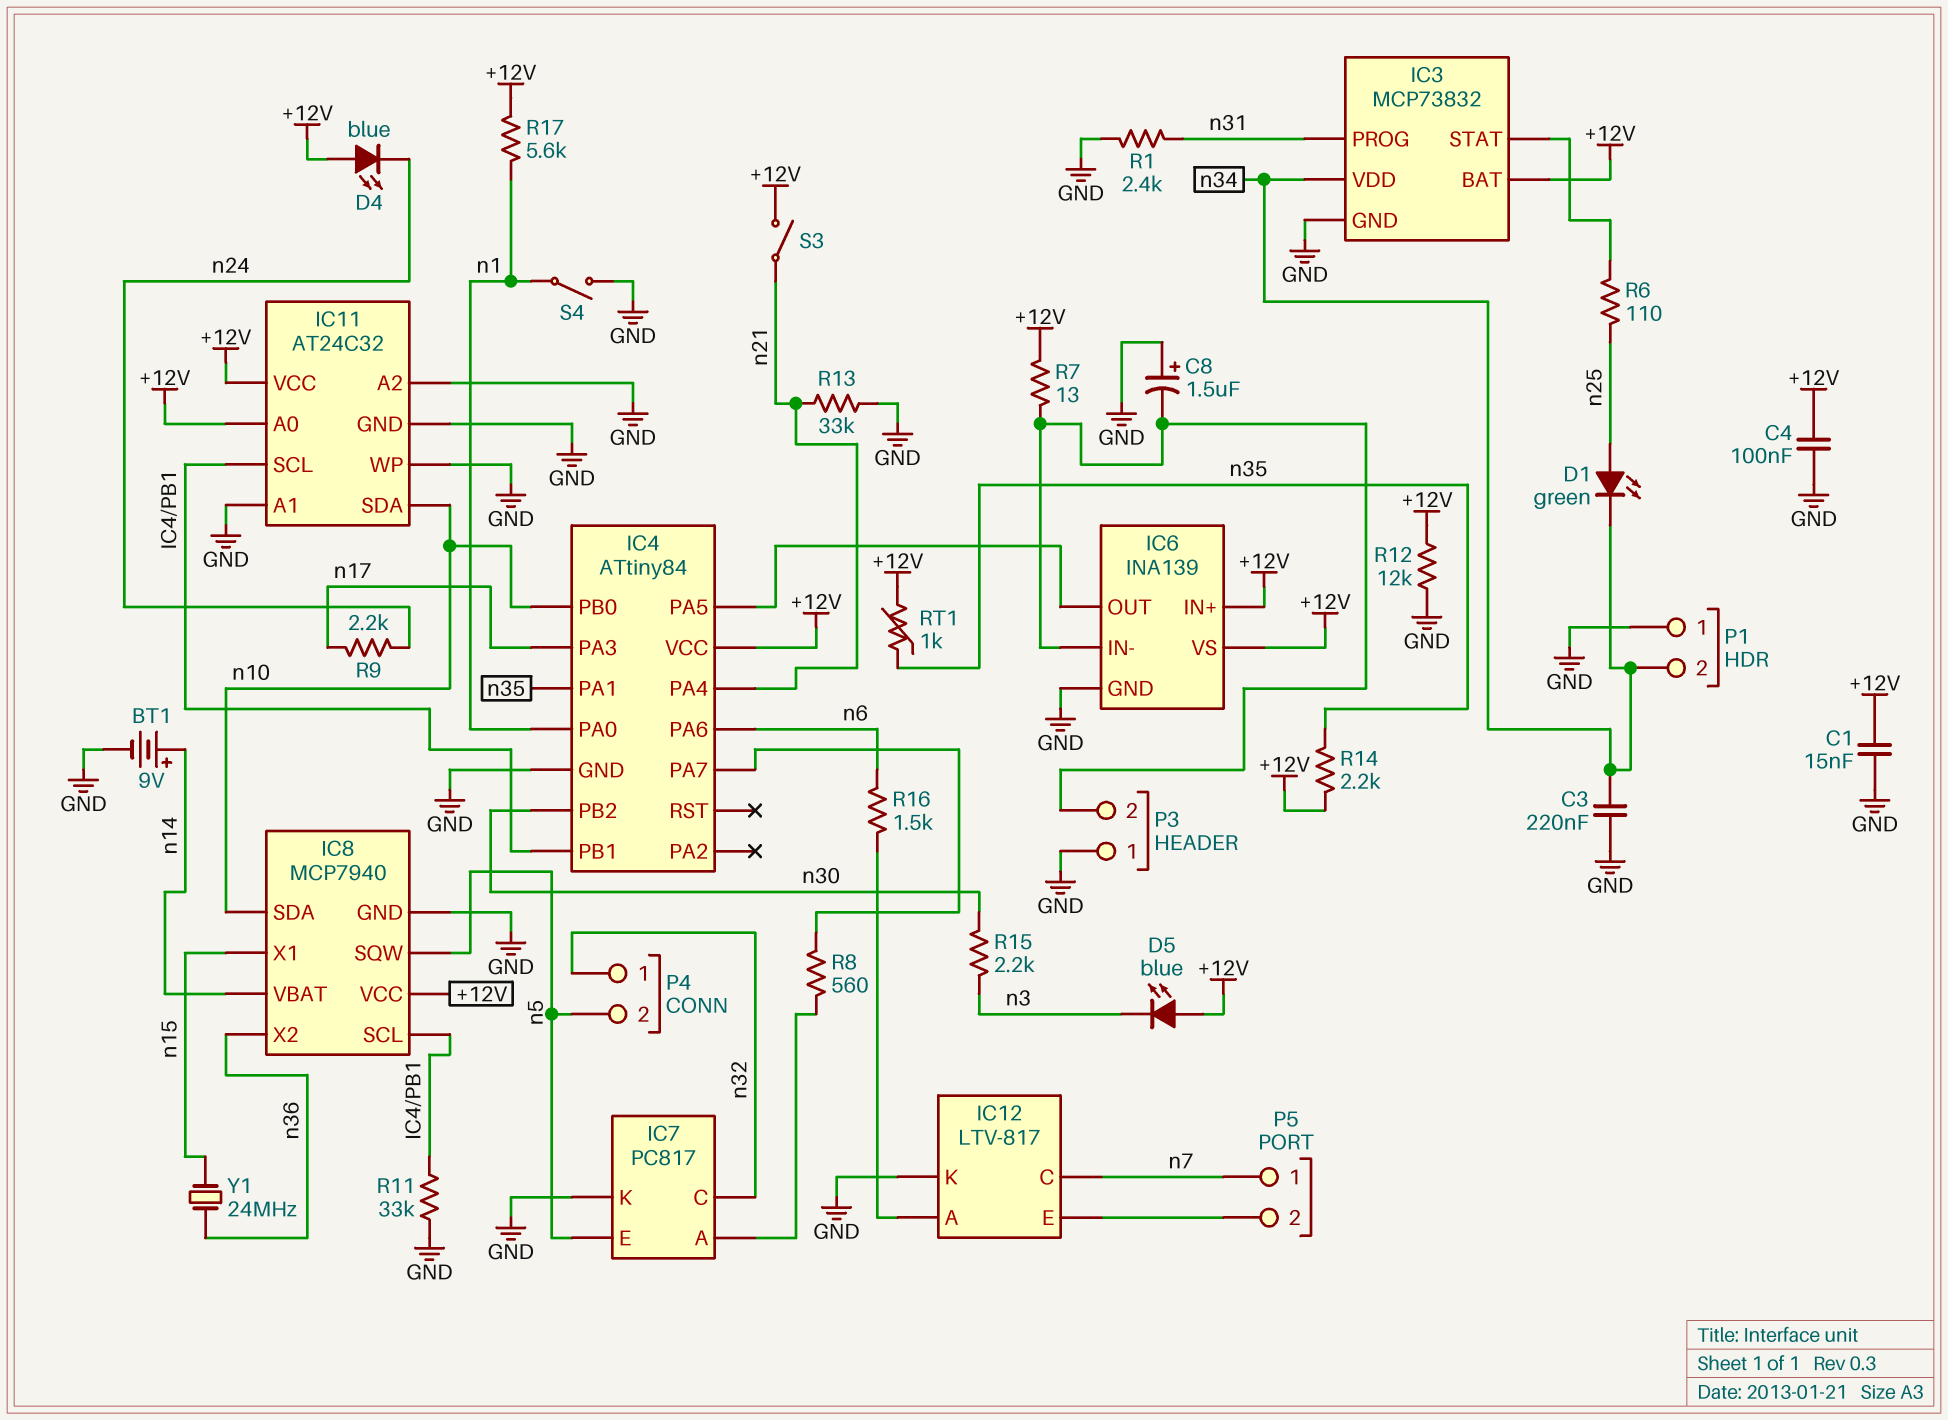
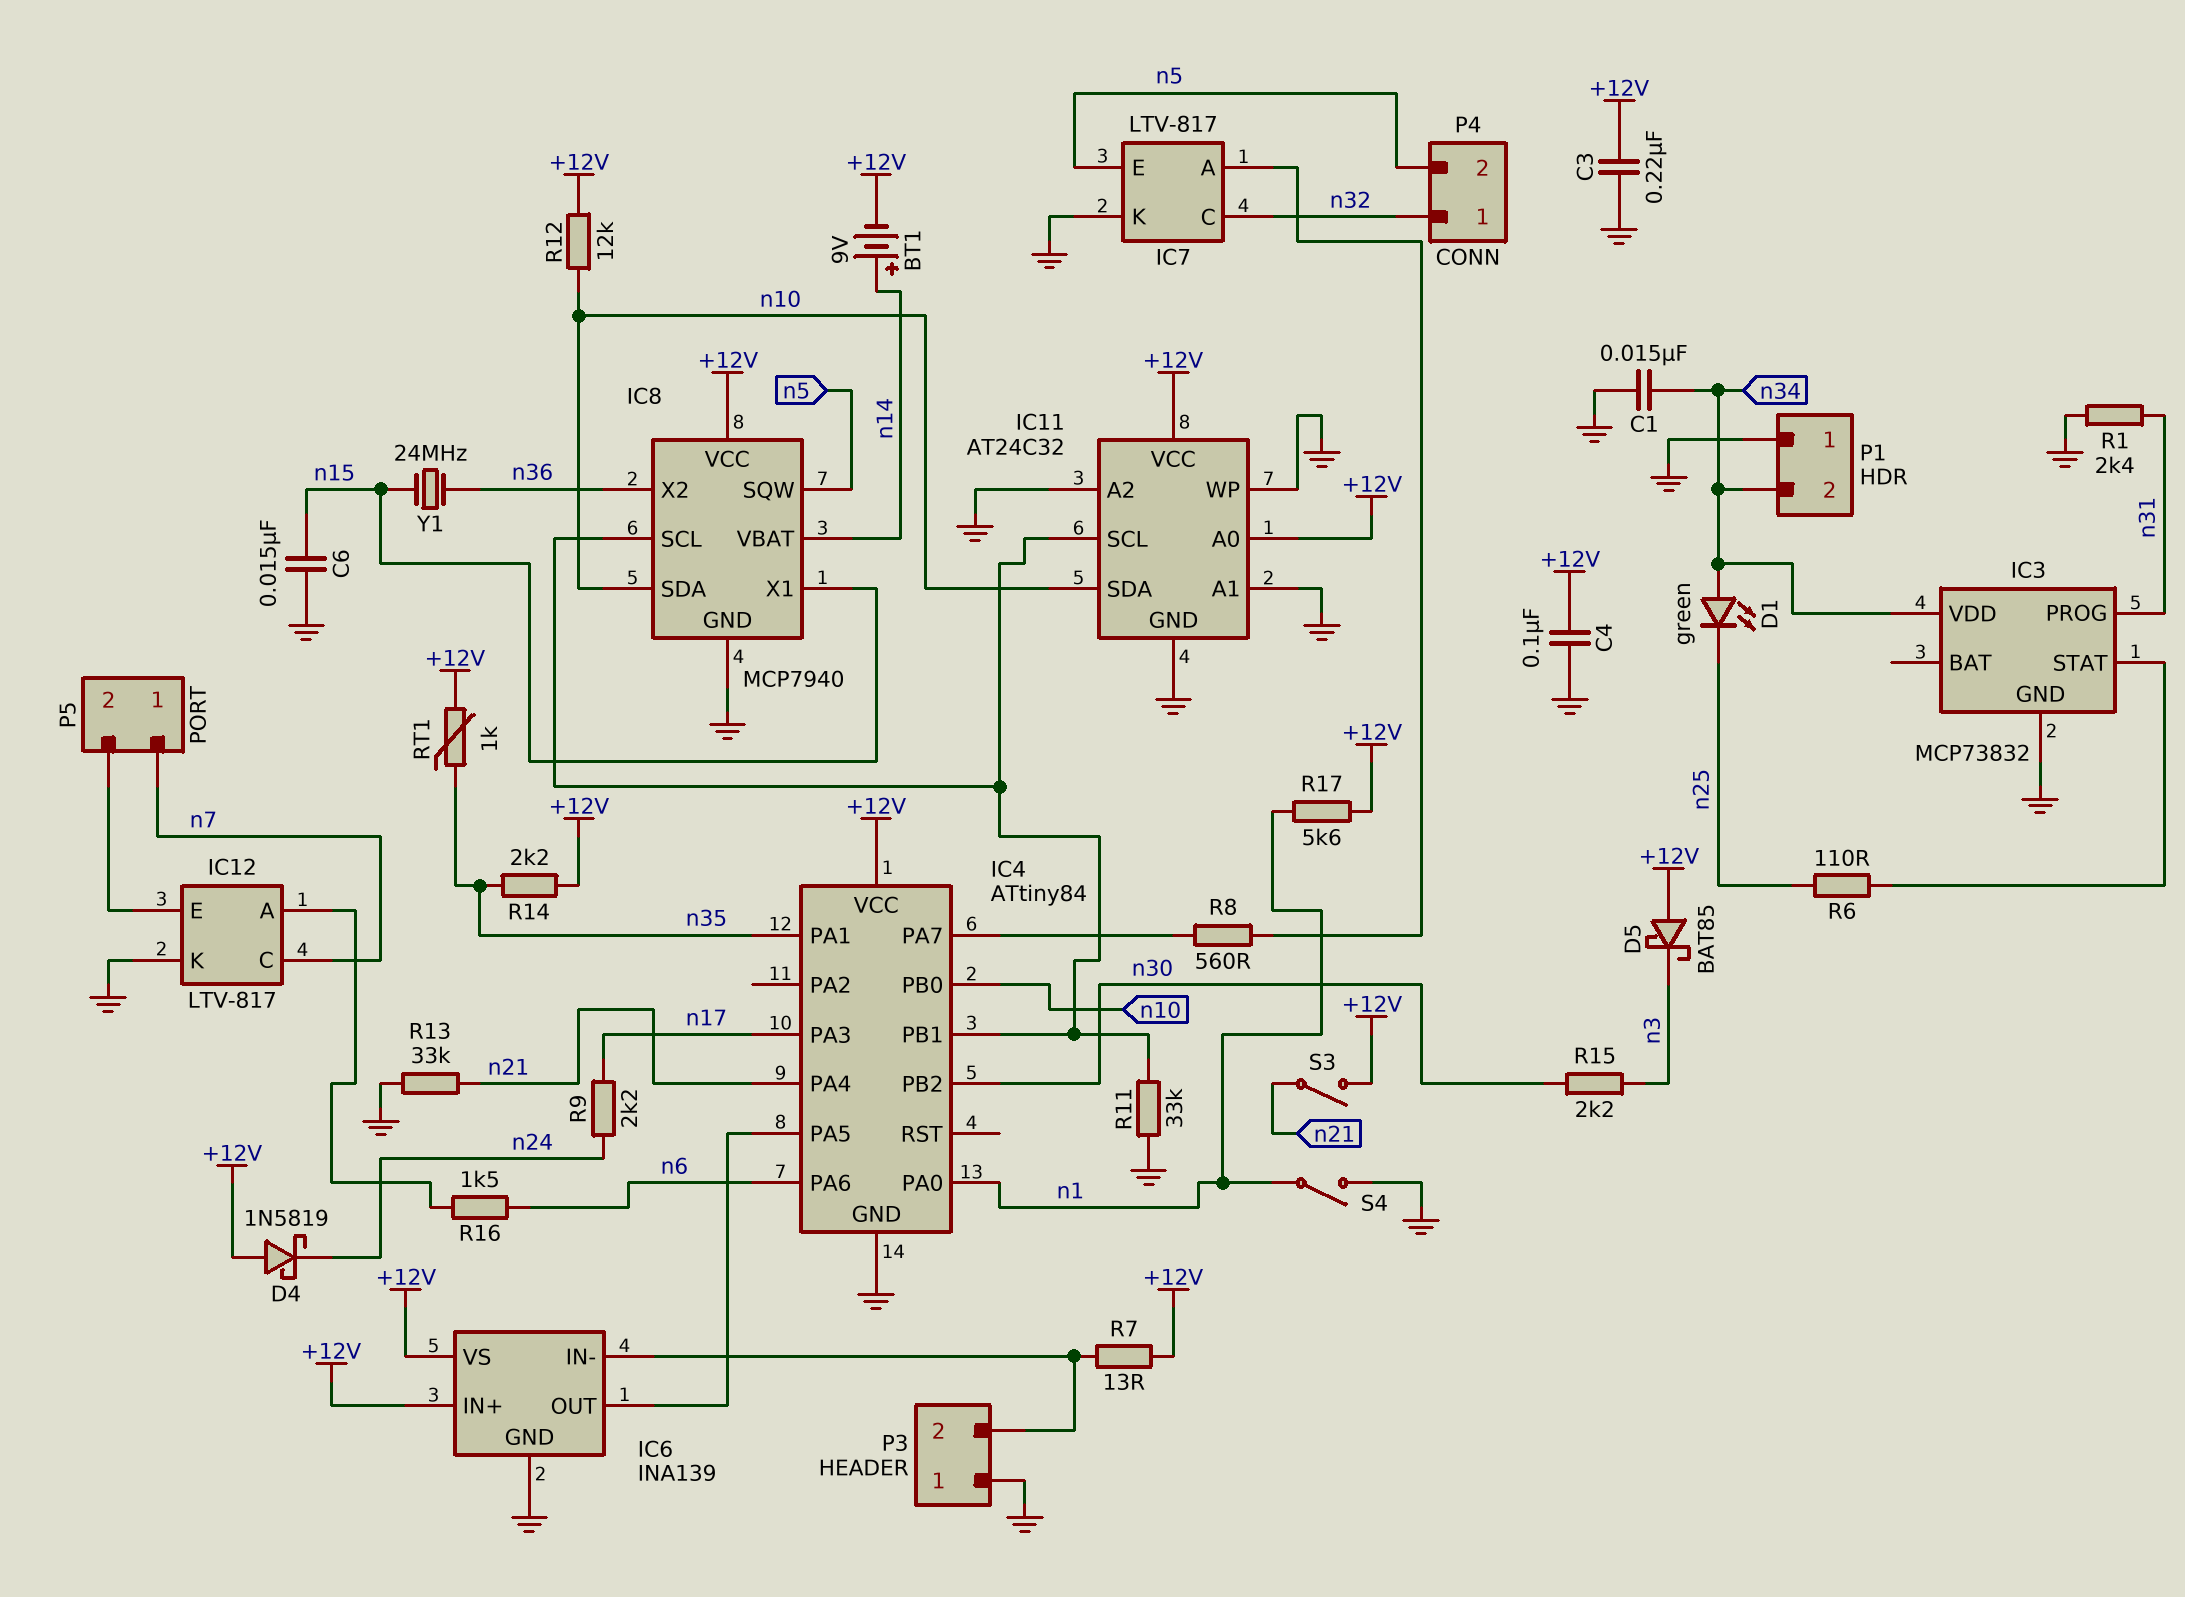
BT1: 9V (plus n14, minus GND) -> 9V (plus n14, minus +12V)
C1: 15nF (+12V, GND) -> 15nF (GND, n34)
C3: 220nF (GND, n34) -> 220nF (+12V, GND)
C6: none -> 15nF (GND, n15)
C8: 1.5uF (plus GND, minus IC6/IN-) -> none
D1: LED green (A n25, K n34) -> LED green (A n34, K n25)
D4: LED blue (A +12V, K n24) -> schottky 1N5819 (A +12V, K n24)
D5: LED blue (A +12V, K n3) -> schottky BAT85 (A +12V, K n3)
IC3 pin BAT: +12V -> none
IC7: PC817 -> LTV-817
R12: 12k (+12V, GND) -> 12k (+12V, n10)

